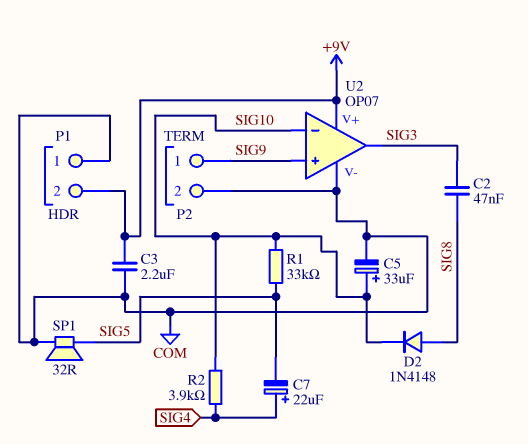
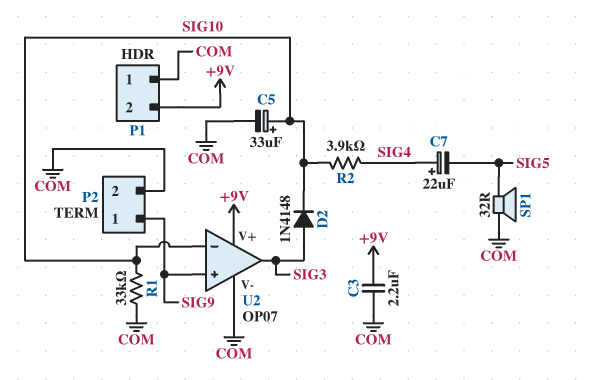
C2: 47nF (SIG3, SIG8) -> none
D2: diode 1N4148 (A SIG8, K SIG10) -> diode 1N4148 (A SIG3, K SIG10)
R1: 33k (SIG5, SIG10) -> 33k (COM, SIG10)

